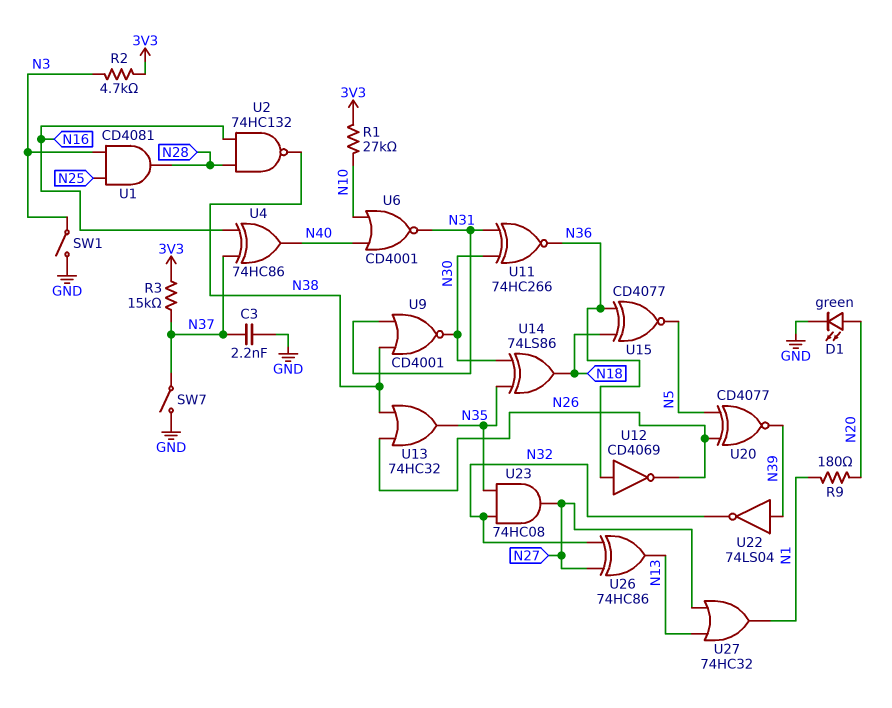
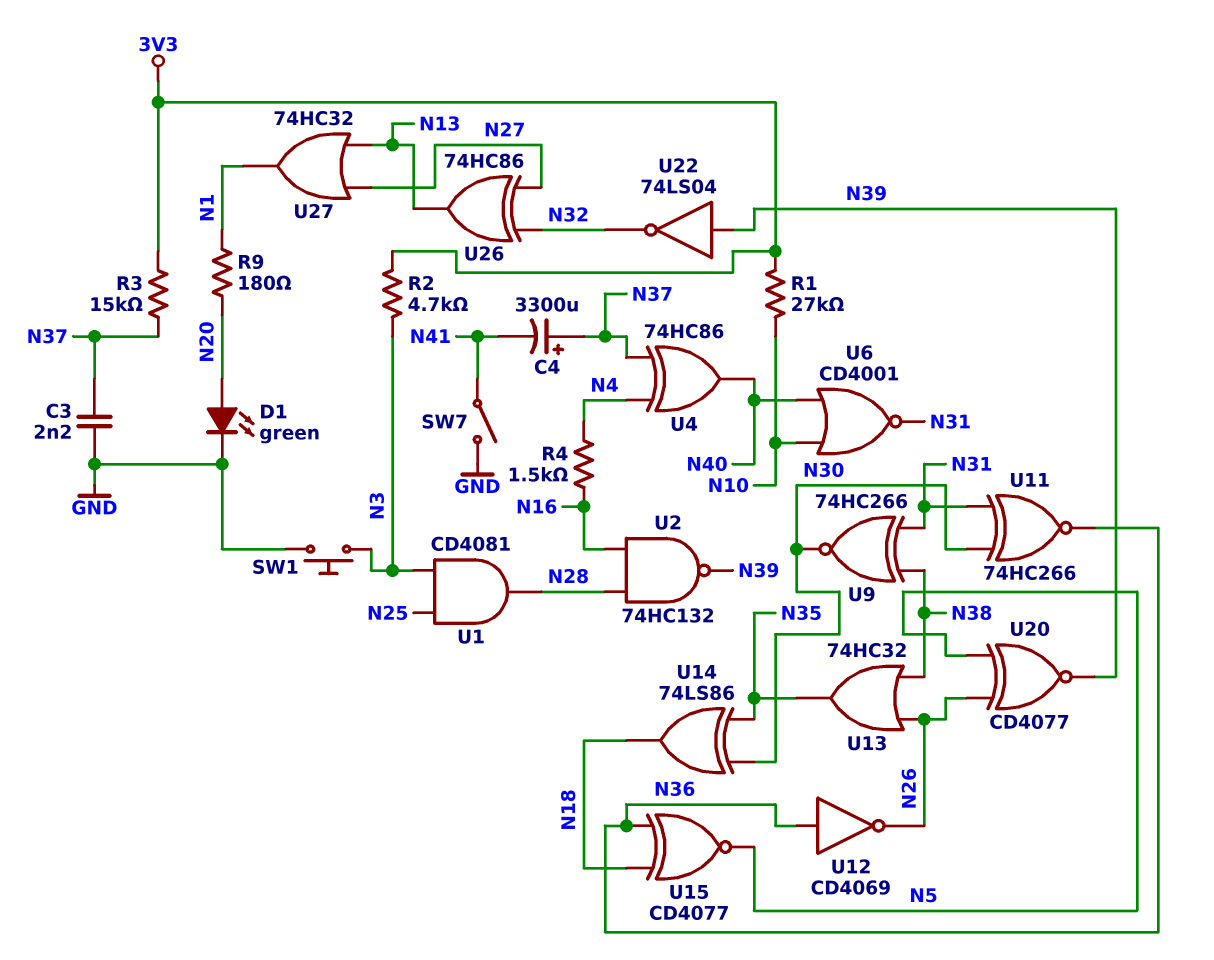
C4: none -> 3300uF (plus N37, minus N41)
R4: none -> 1.5k (N4, N16)
SW1: switch (GND, N3) -> button (GND, N3)
SW7: switch (GND, N37) -> switch (GND, N41)
U2: NAND 74HC132 (in N16, in N28, out N38) -> NAND 74HC132 (in N16, in N28, out N39)
U4: XOR 74HC86 (in N16, in N37, out N40) -> XOR 74HC86 (in N4, in N37, out N40)
U9: NOR CD4001 (in N31, in N38, out N30) -> XNOR 74HC266 (in N31, in N38, out N30)
U23: AND 74HC08 (in N32, in N35, out N27) -> none

